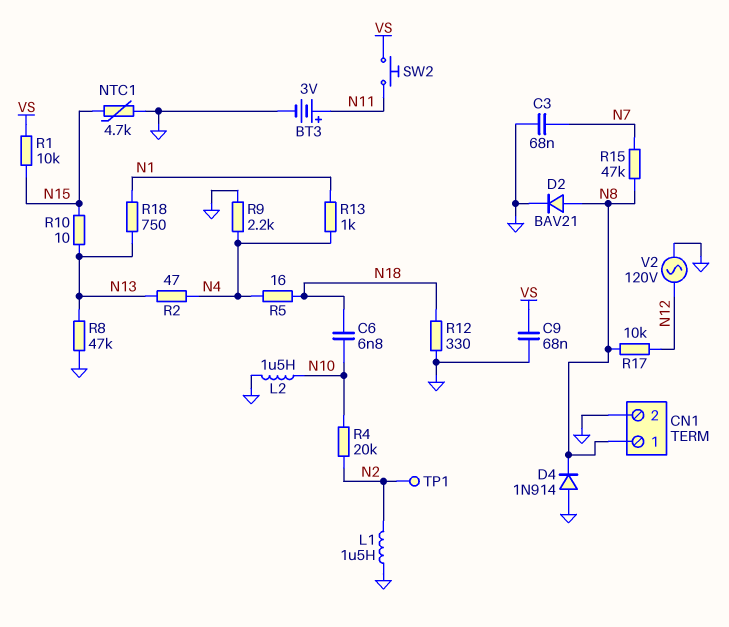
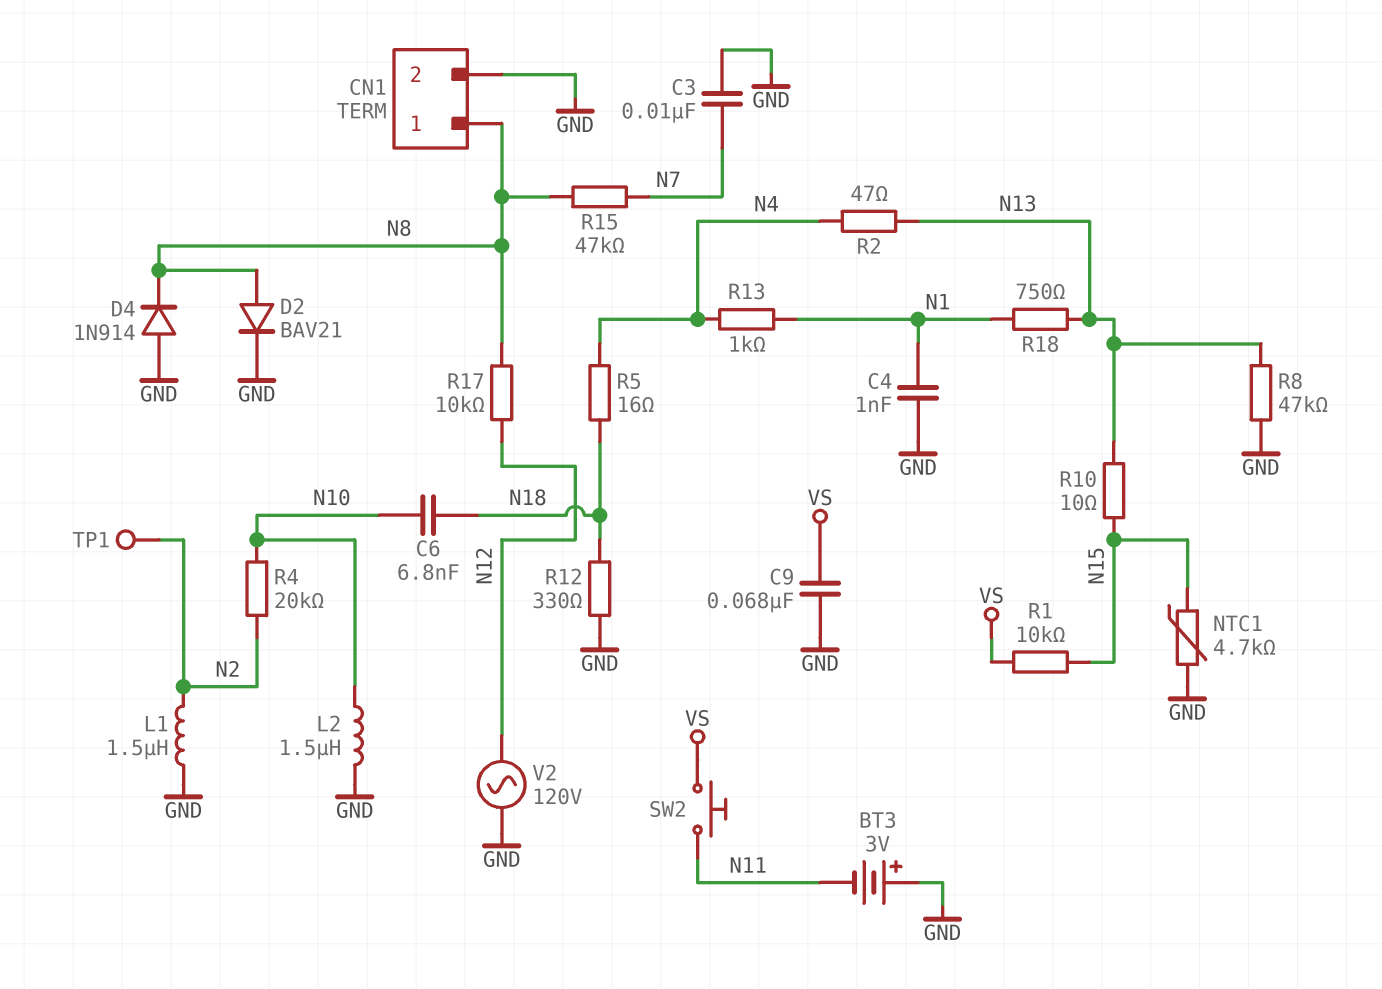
BT3: 3V (plus N11, minus GND) -> 3V (plus GND, minus N11)
C3: 68nF (GND, N7) -> 10nF (GND, N7)
C4: none -> 1nF (GND, N1)
R9: 2.2k (GND, N4) -> none

